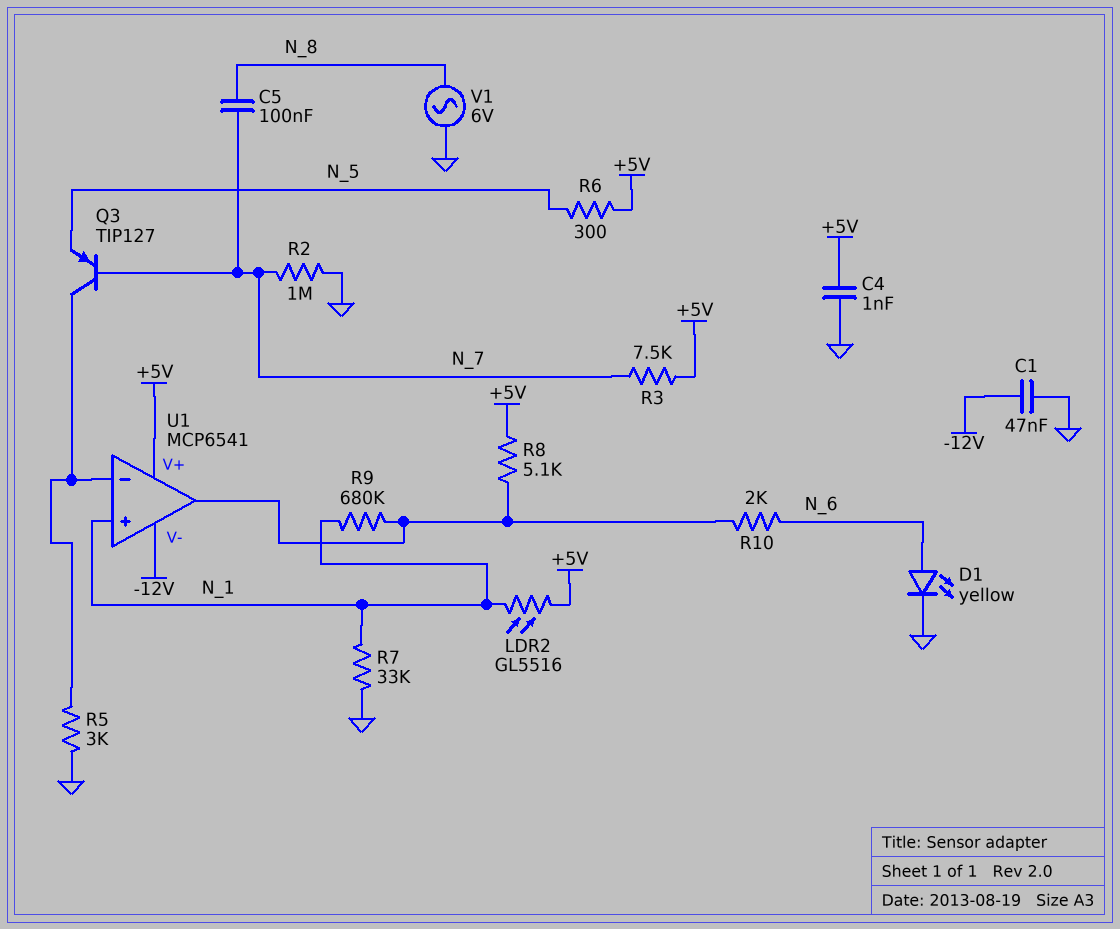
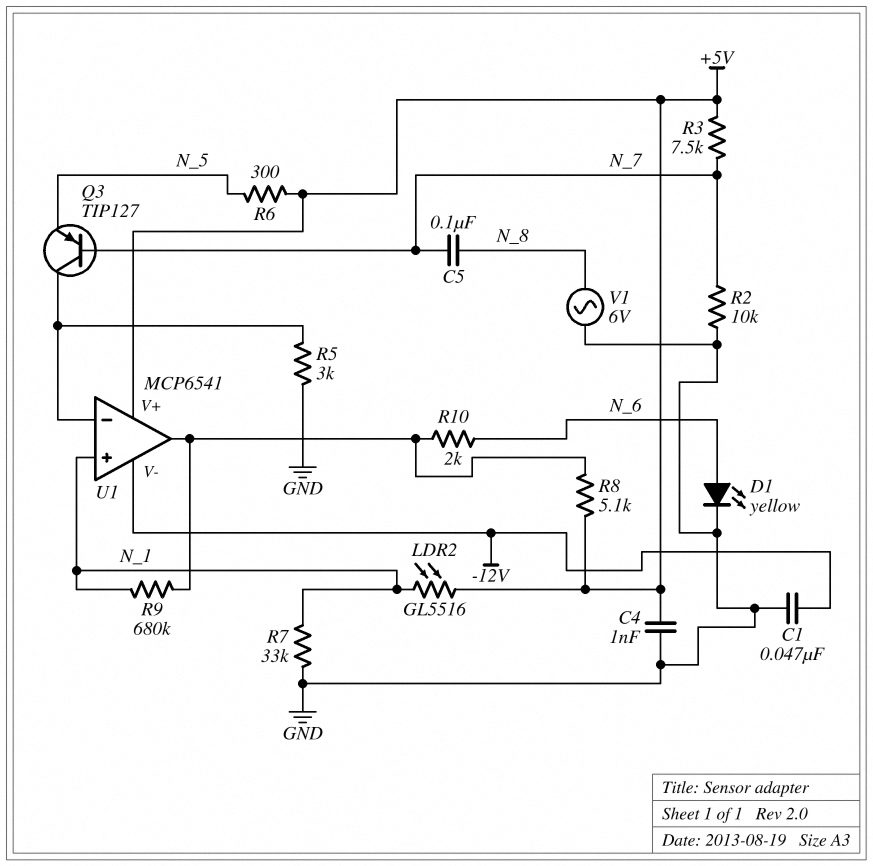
R2: 1M (GND, N_7) -> 10k (GND, N_7)

